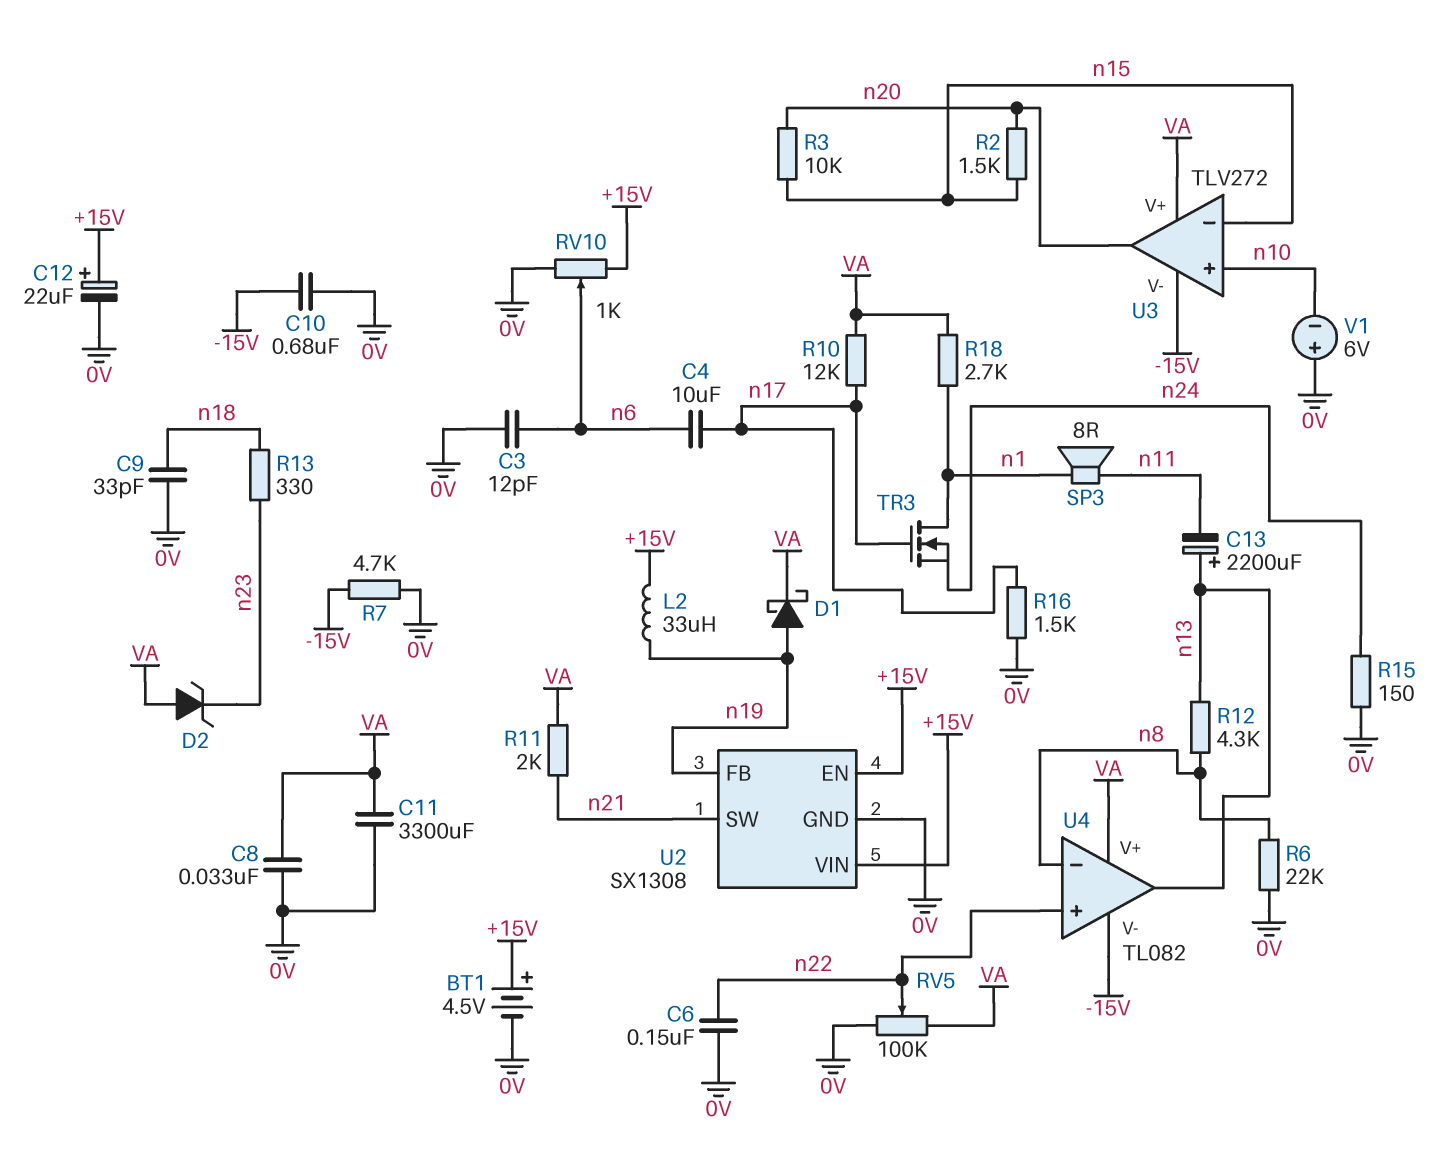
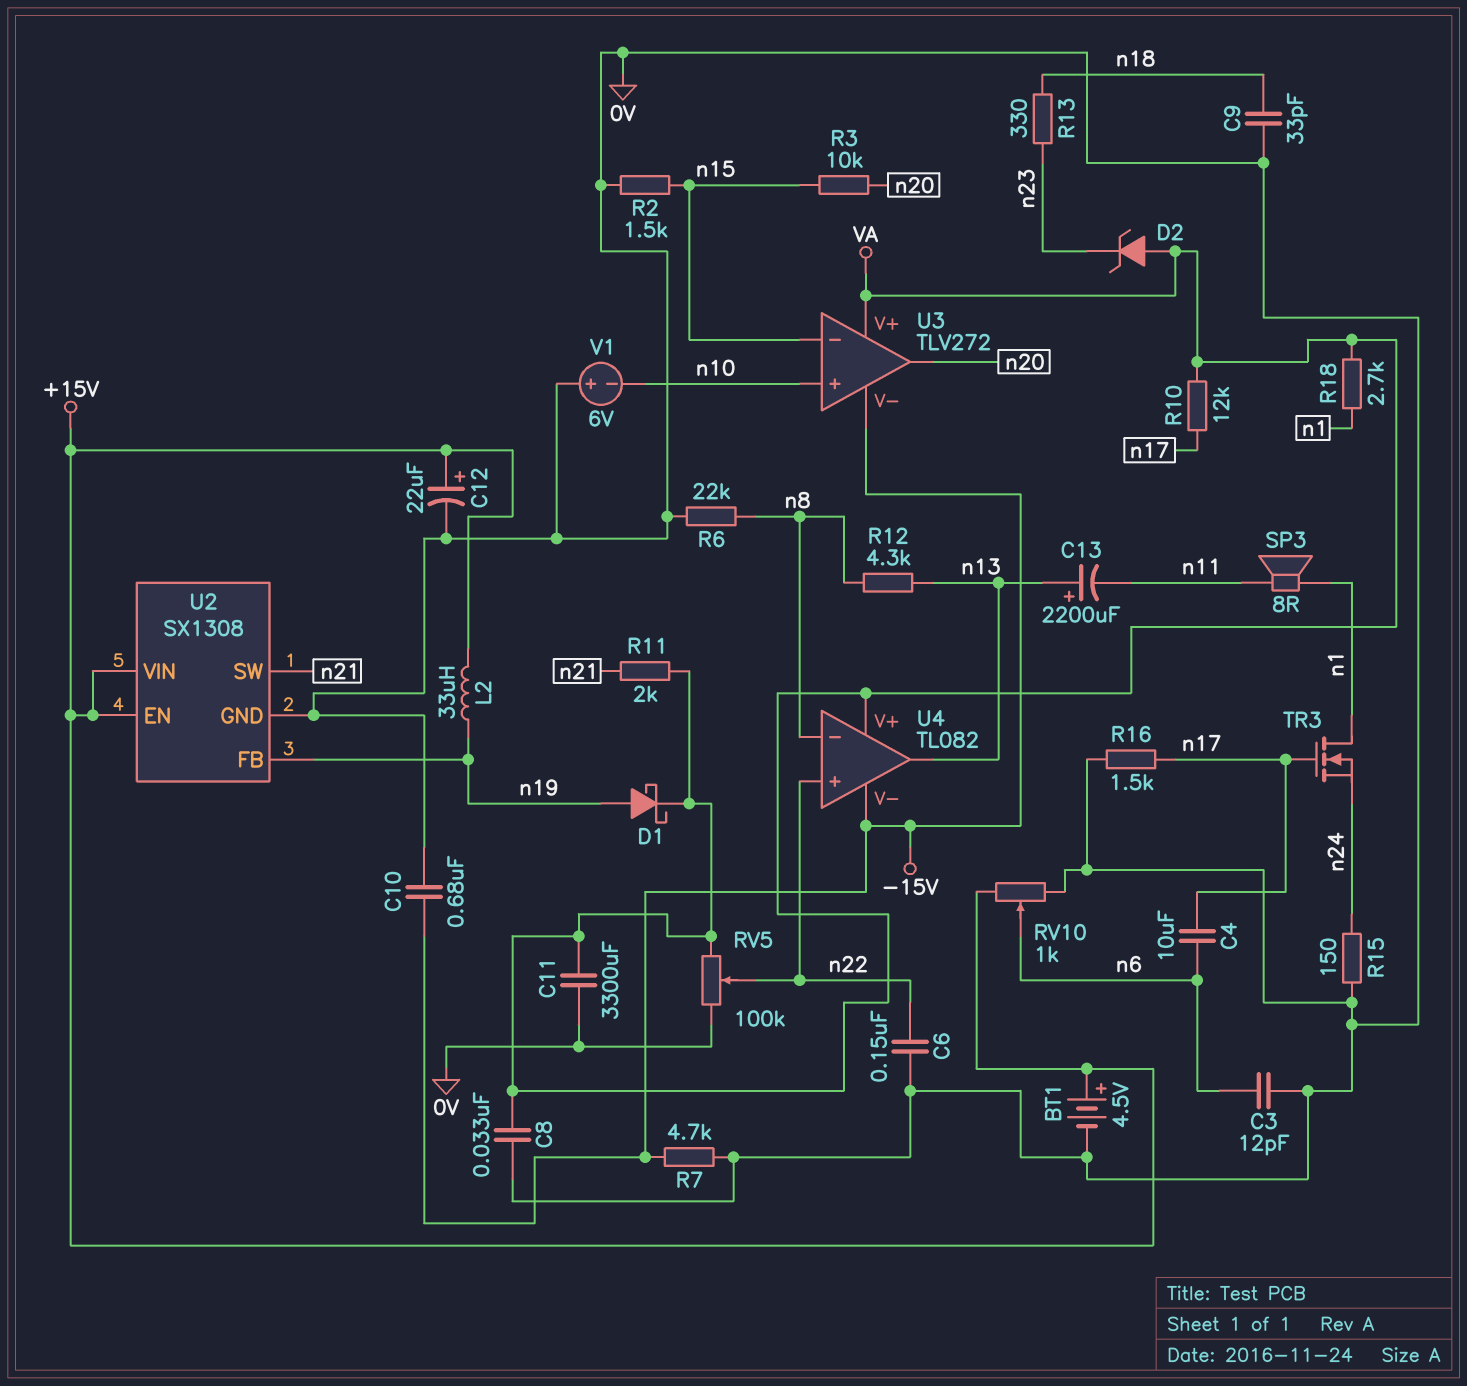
R2: 1.5k (n15, n20) -> 1.5k (0V, n15)

